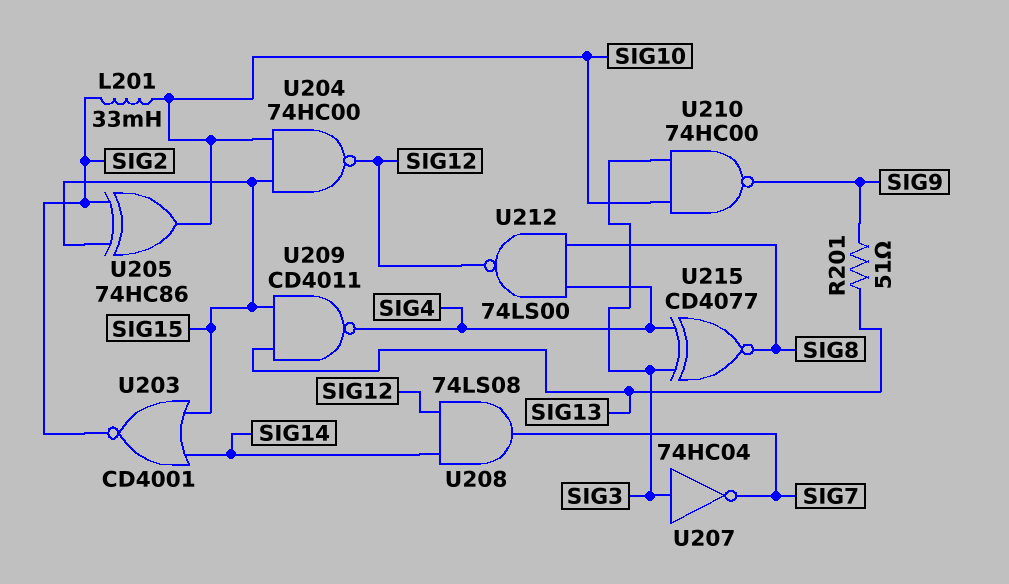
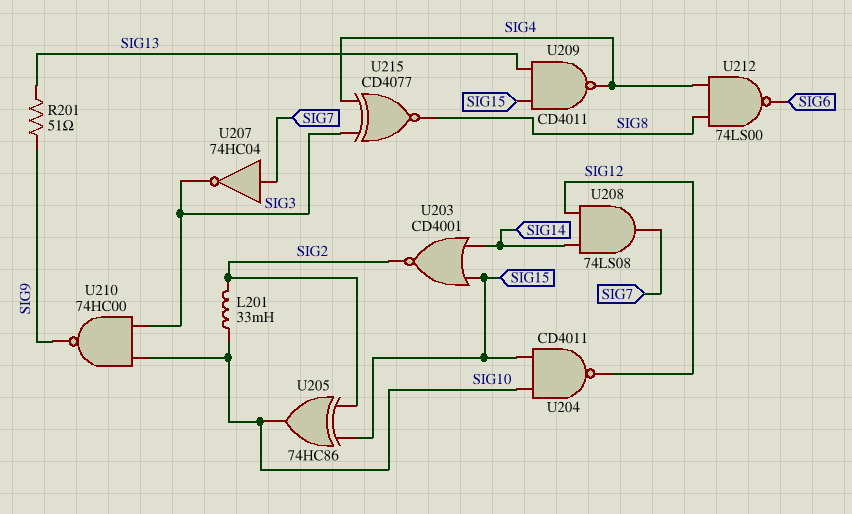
U204: NAND 74HC00 (in SIG10, in SIG15, out SIG12) -> NAND CD4011 (in SIG10, in SIG15, out SIG12)
U207: NOT 74HC04 (in SIG3, out SIG7) -> NOT 74HC04 (in SIG7, out SIG3)
U212: NAND 74LS00 (in SIG4, in SIG8, out SIG12) -> NAND 74LS00 (in SIG4, in SIG8, out SIG6)

